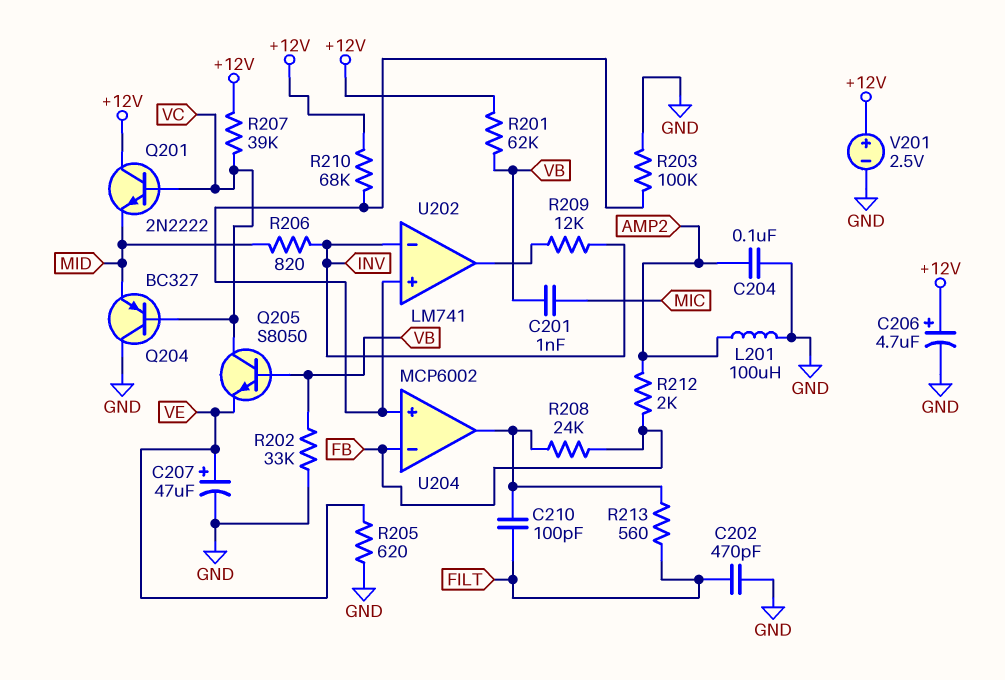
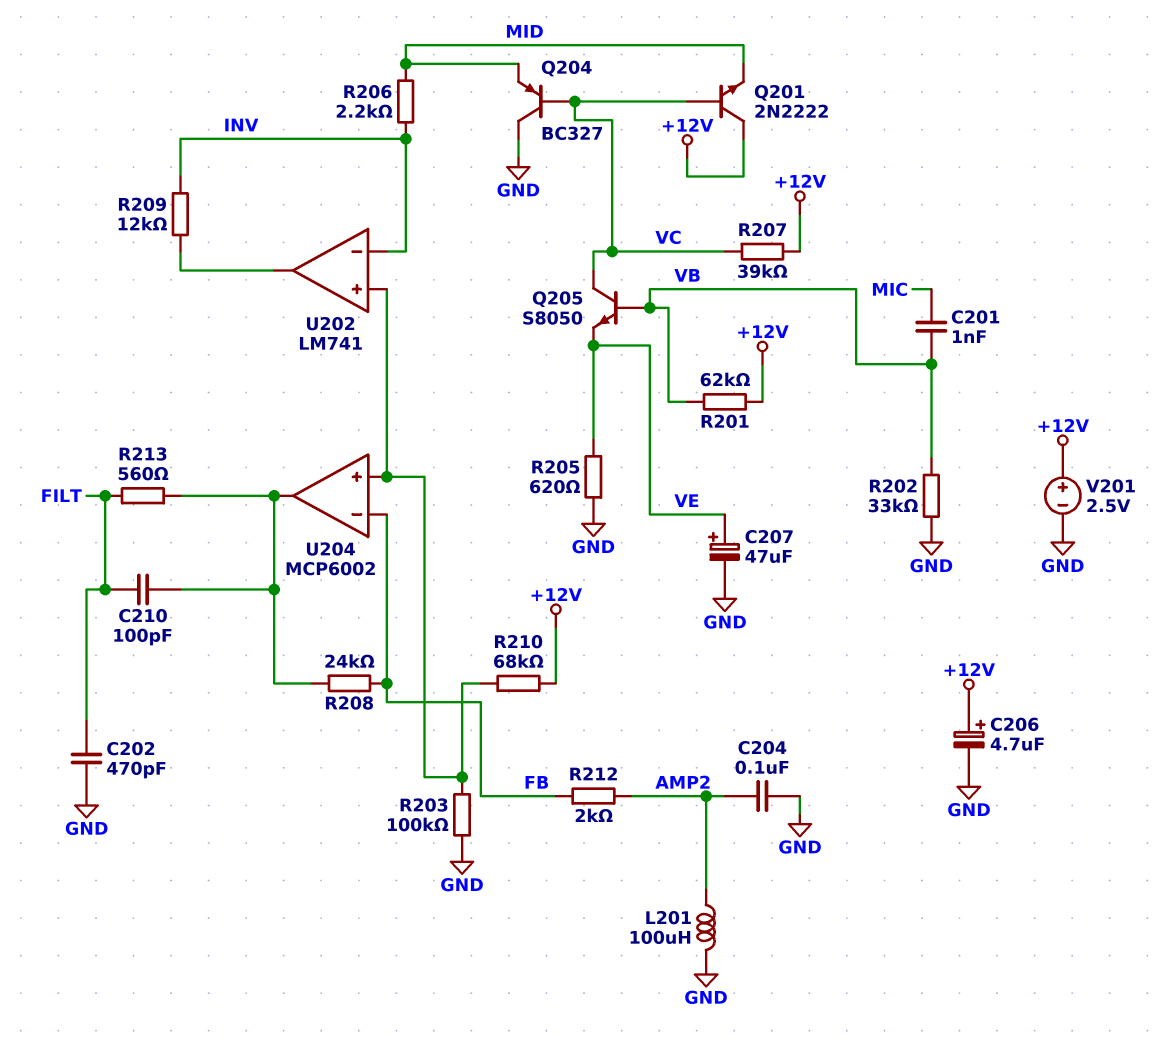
R206: 820 (INV, MID) -> 2.2k (INV, MID)

